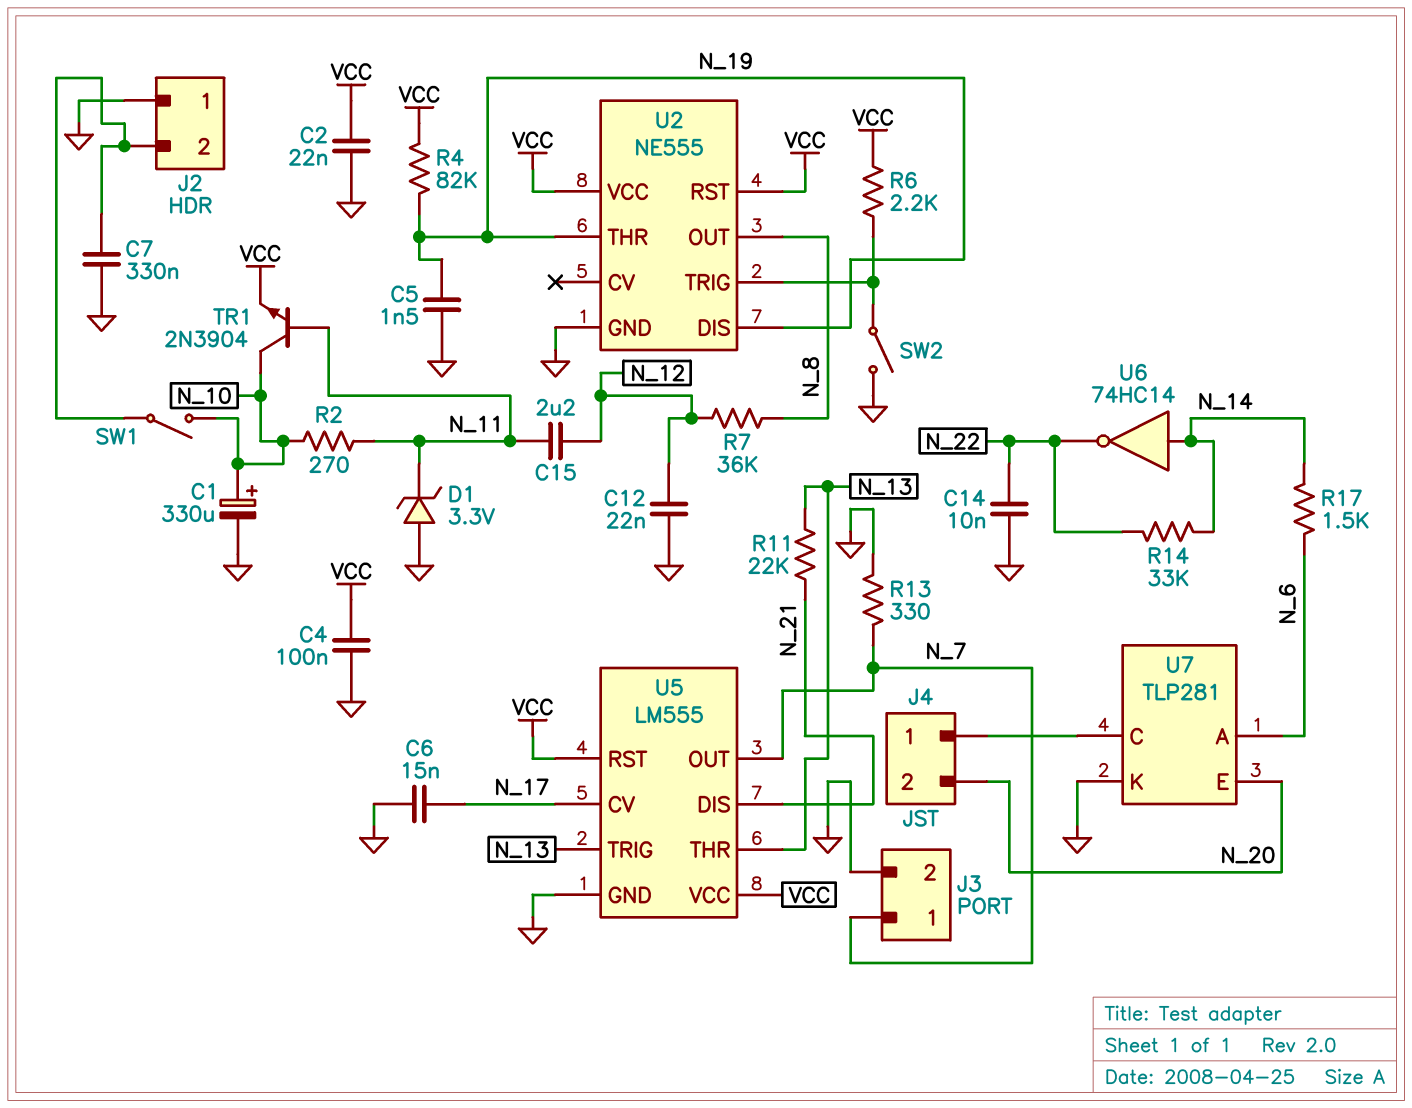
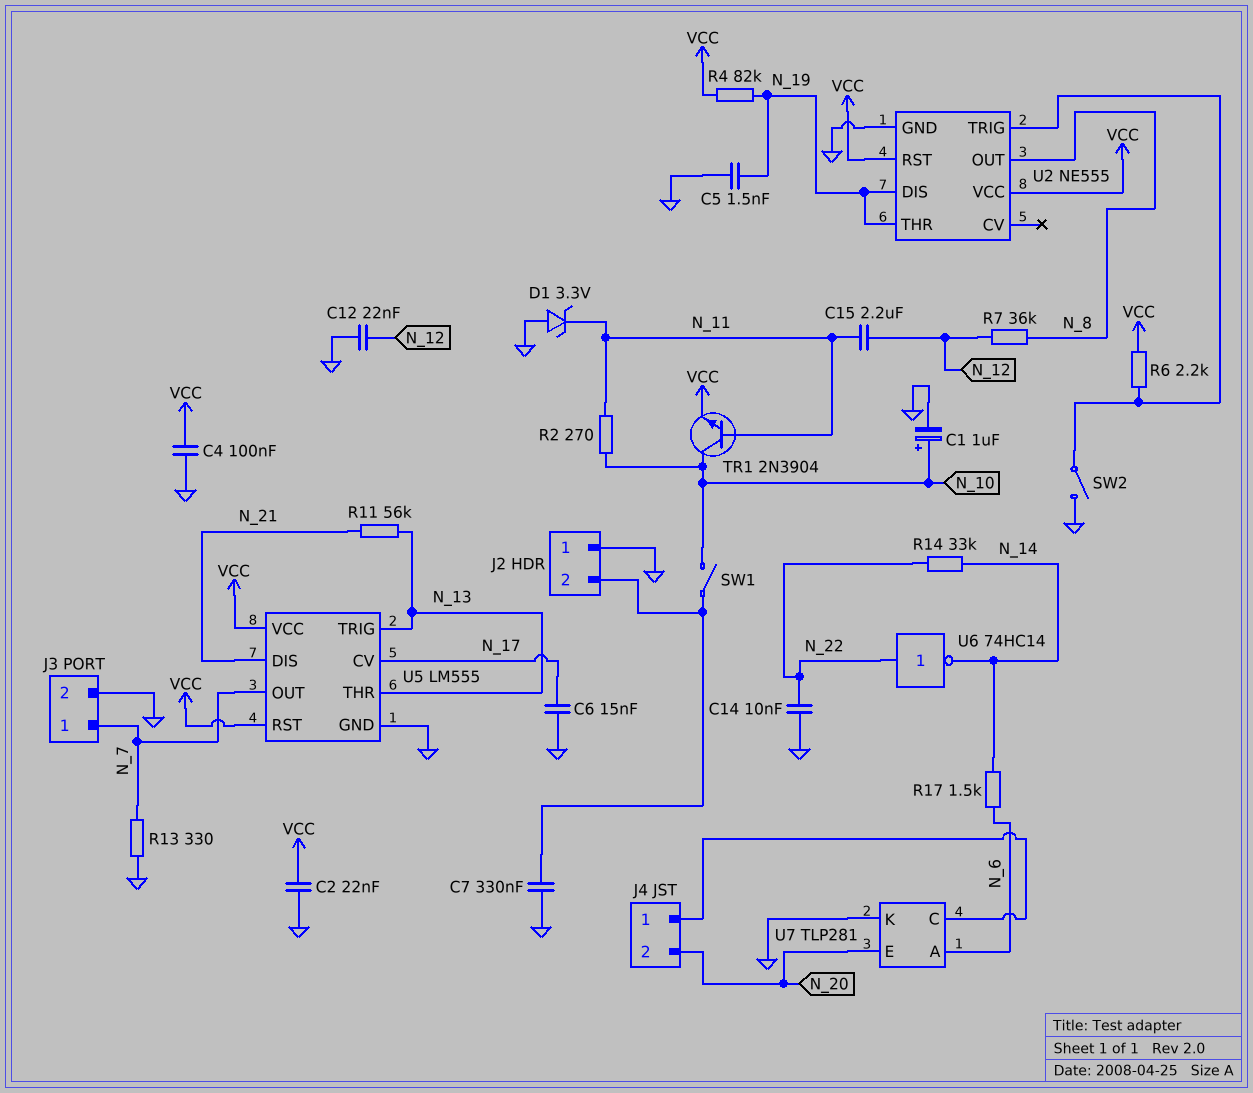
C1: 330uF (plus N_10, minus GND) -> 1uF (plus N_10, minus GND)
R11: 22k (N_13, N_21) -> 56k (N_13, N_21)
U6: NOT 74HC14 (in N_14, out N_22) -> NOT 74HC14 (in N_22, out N_14)

